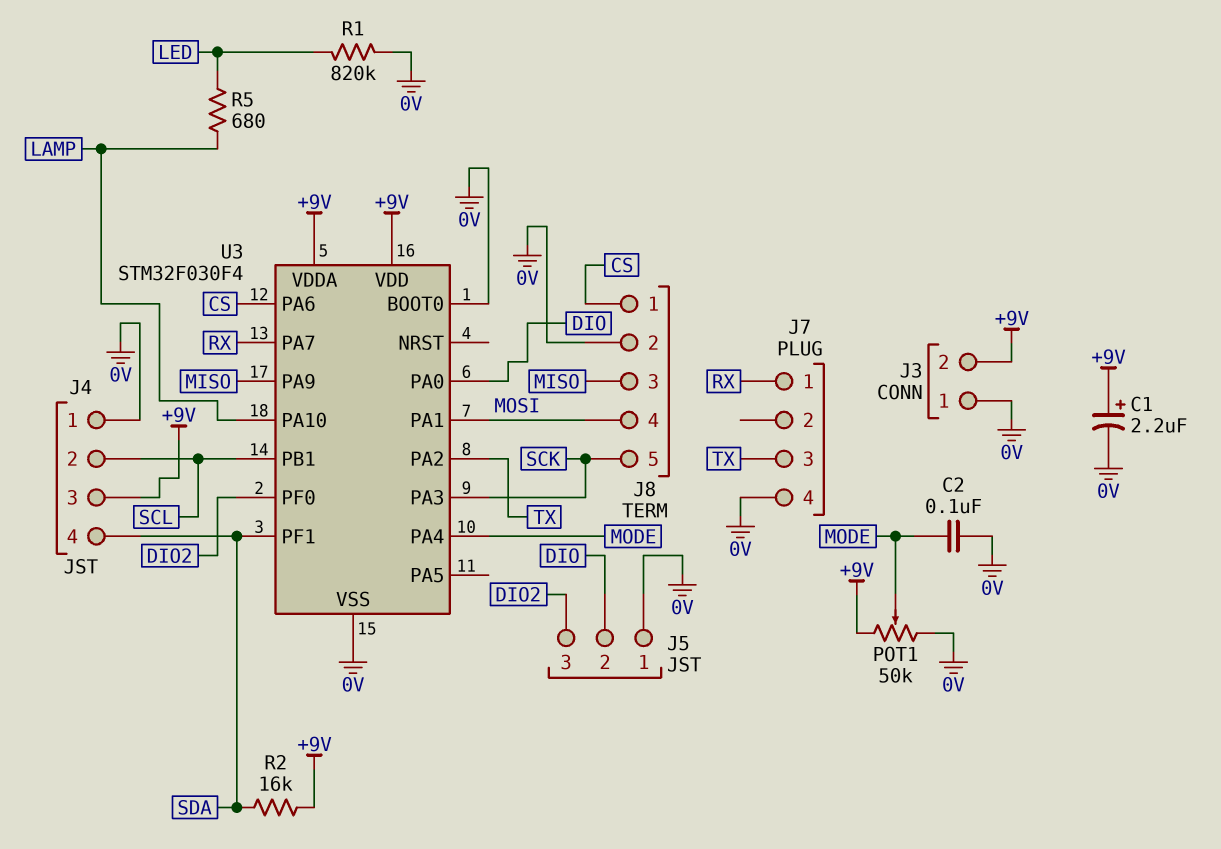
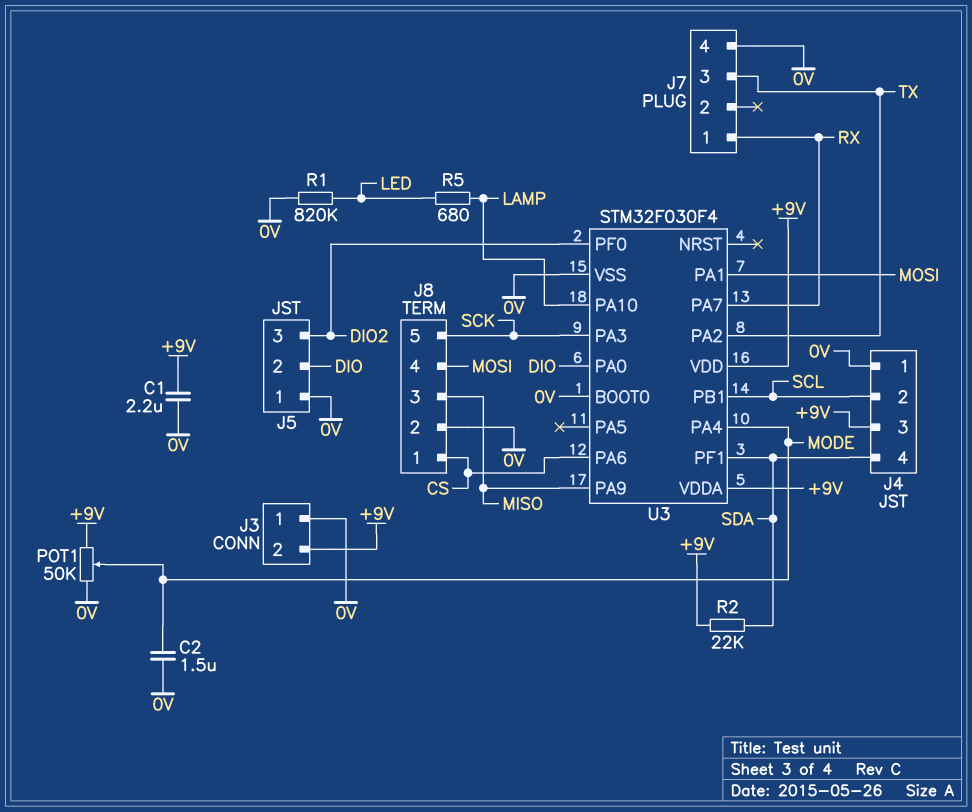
C1: 2.2uF (plus +9V, minus 0V) -> 2.2uF (+9V, 0V)
C2: 100nF (0V, MODE) -> 1.5uF (0V, MODE)
R2: 16k (+9V, SDA) -> 22k (+9V, SDA)

